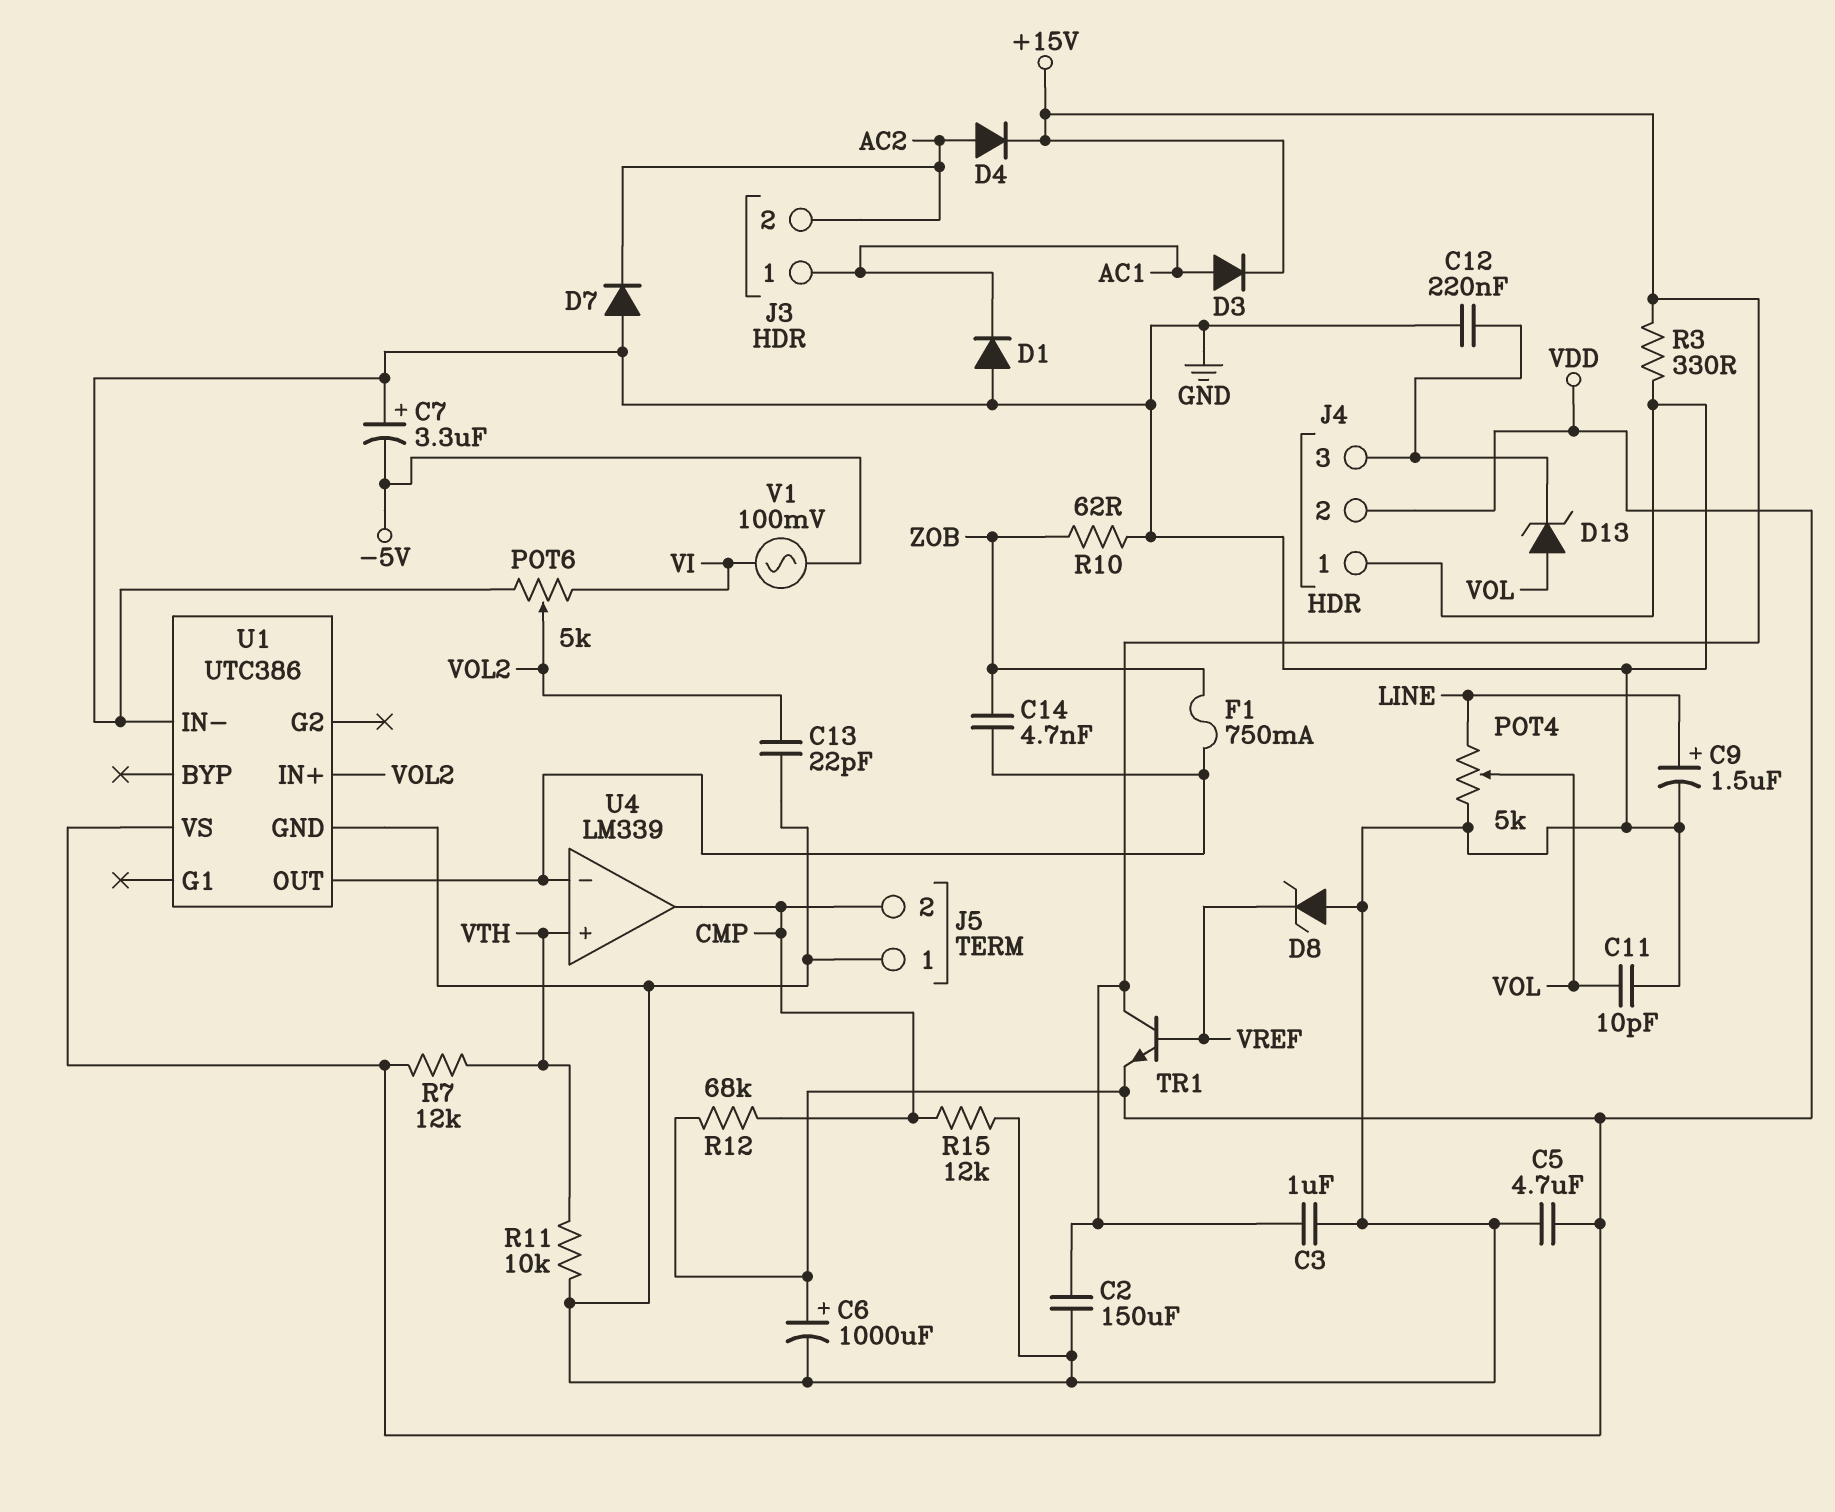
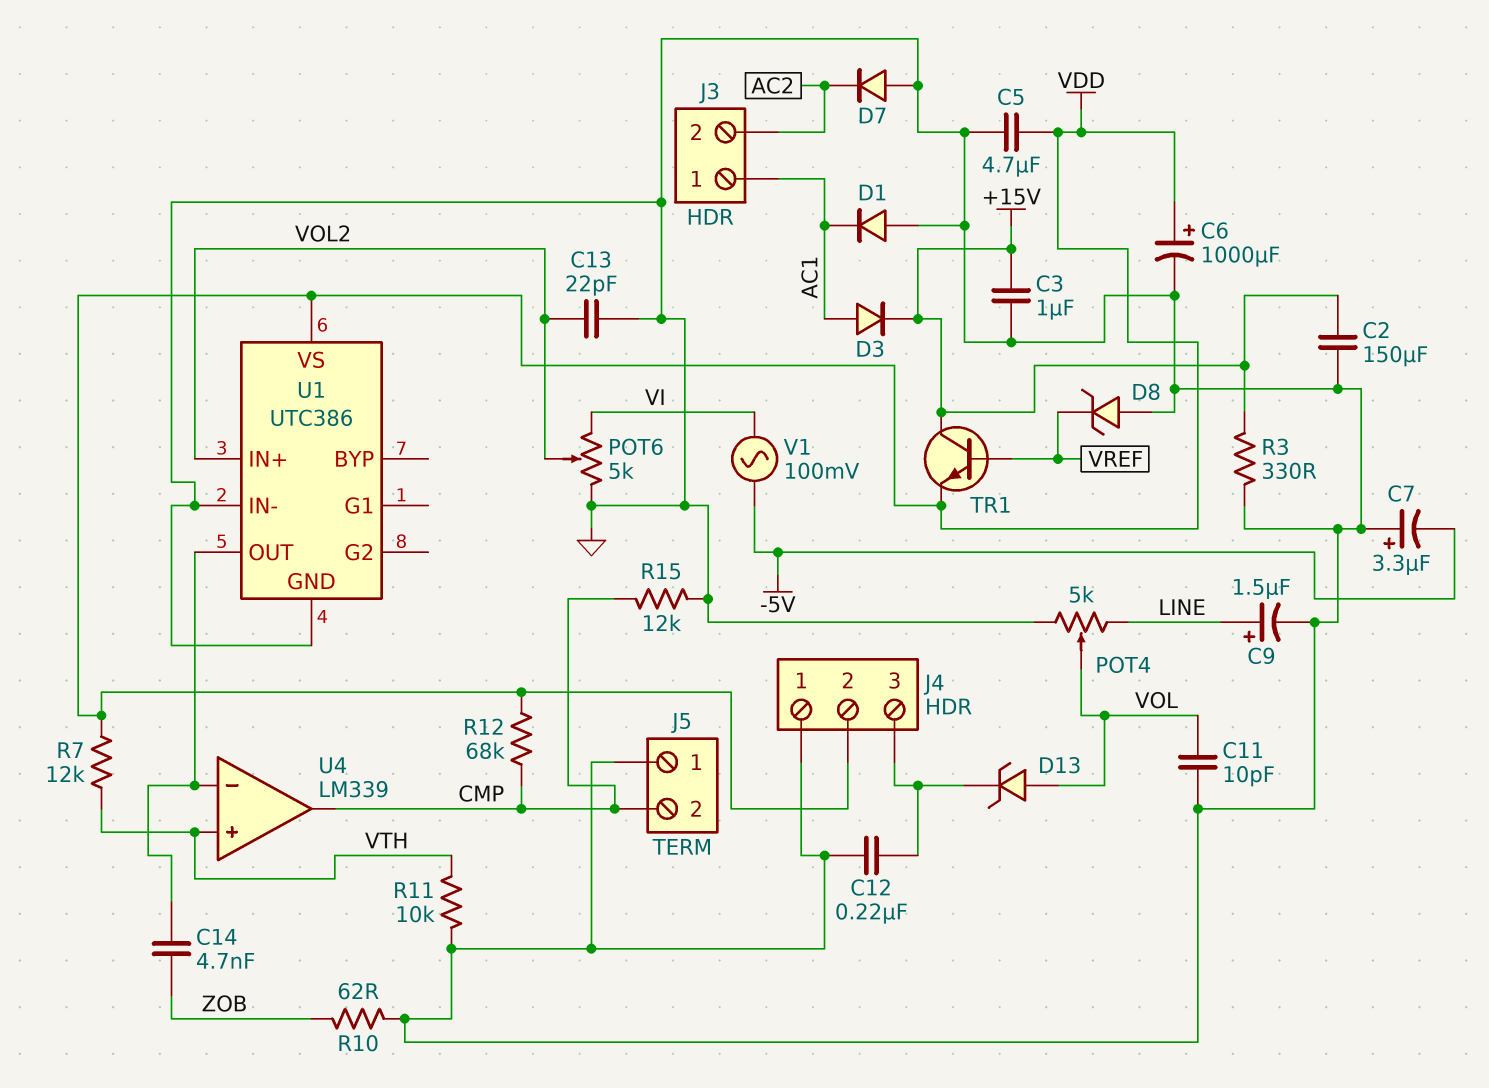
D4: diode (A AC2, K +15V) -> none
F1: 750mA (U1/OUT, ZOB) -> none

